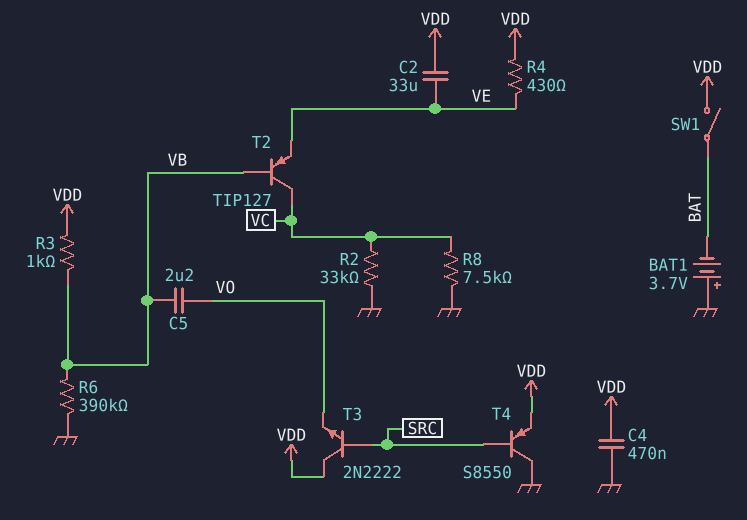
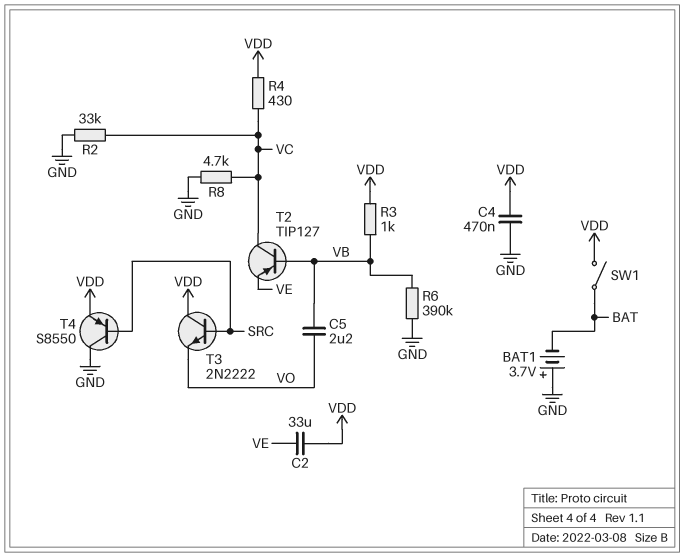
R4: 430 (VDD, VE) -> 430 (VC, VDD)
R8: 7.5k (GND, VC) -> 4.7k (GND, VC)

